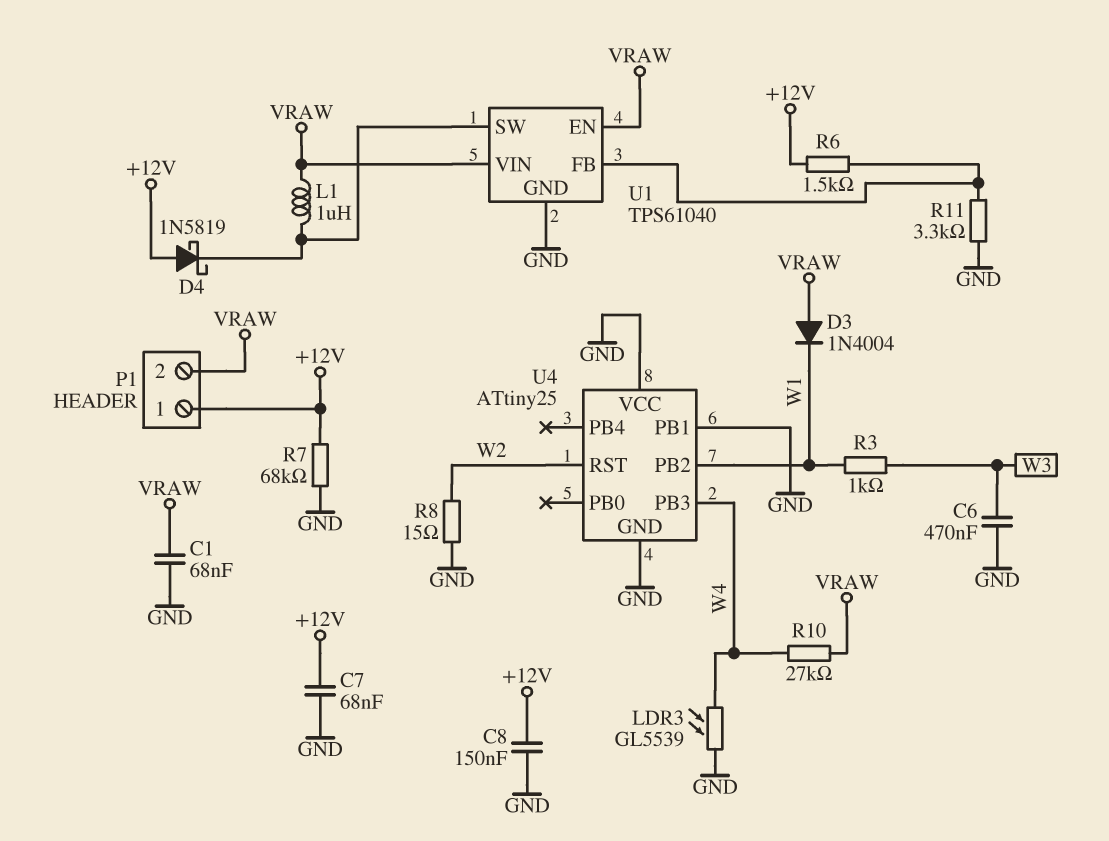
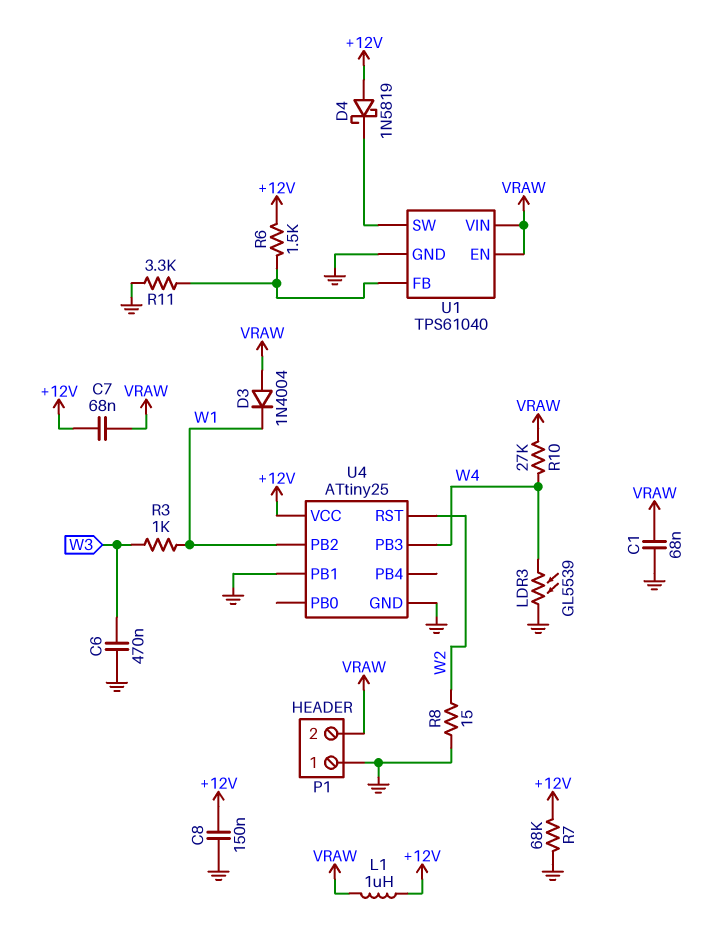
C7: 68nF (+12V, GND) -> 68nF (+12V, VRAW)
L1: 1uH (U1/SW, VRAW) -> 1uH (+12V, VRAW)
P1 pin 1: +12V -> GND
U4 pin VCC: GND -> +12V

